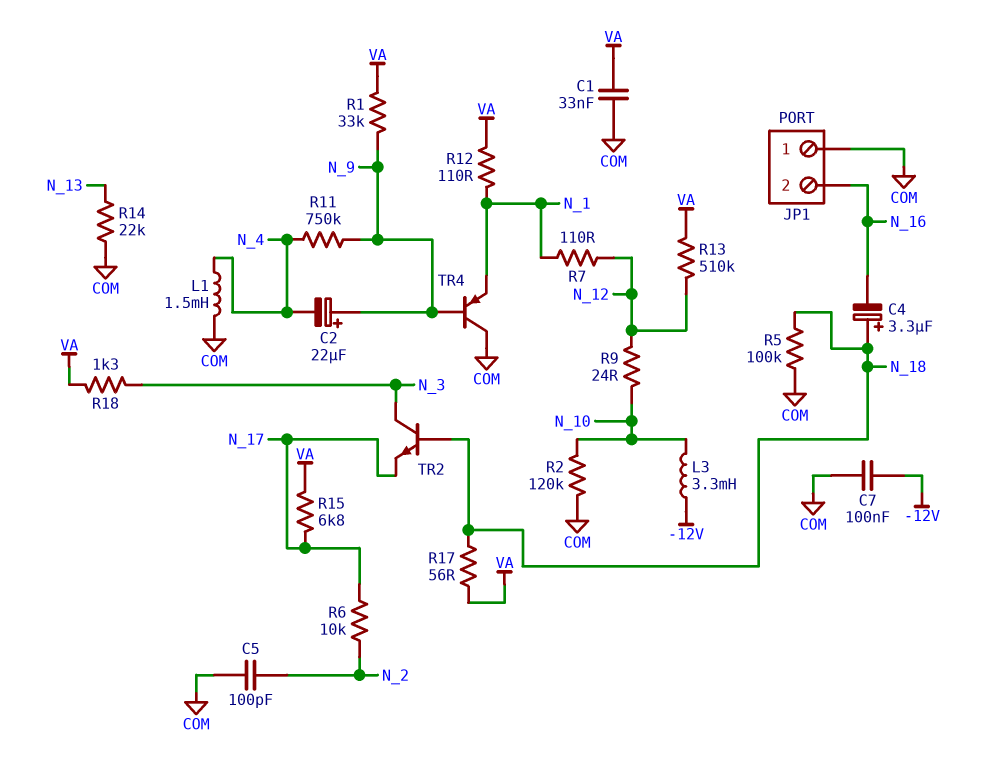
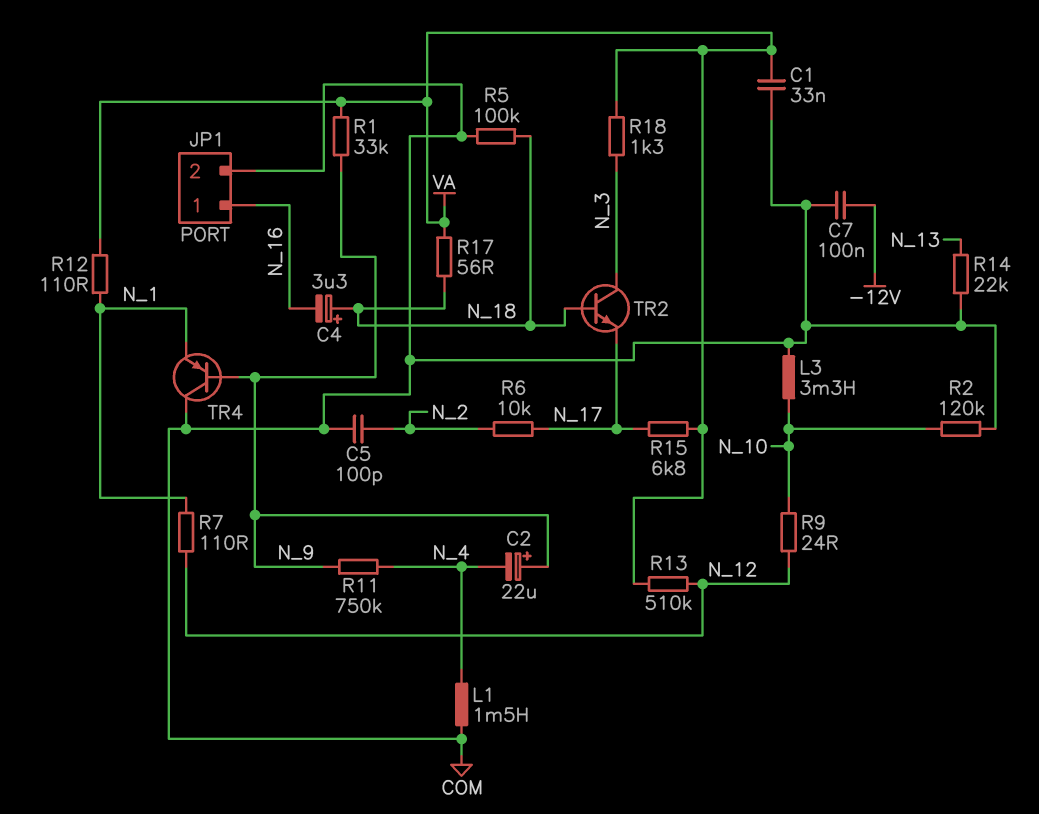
JP1 pin 1: COM -> N_16
JP1 pin 2: N_16 -> COM
L3: 3.3mH (-12V, N_10) -> 3.3mH (COM, N_10)

